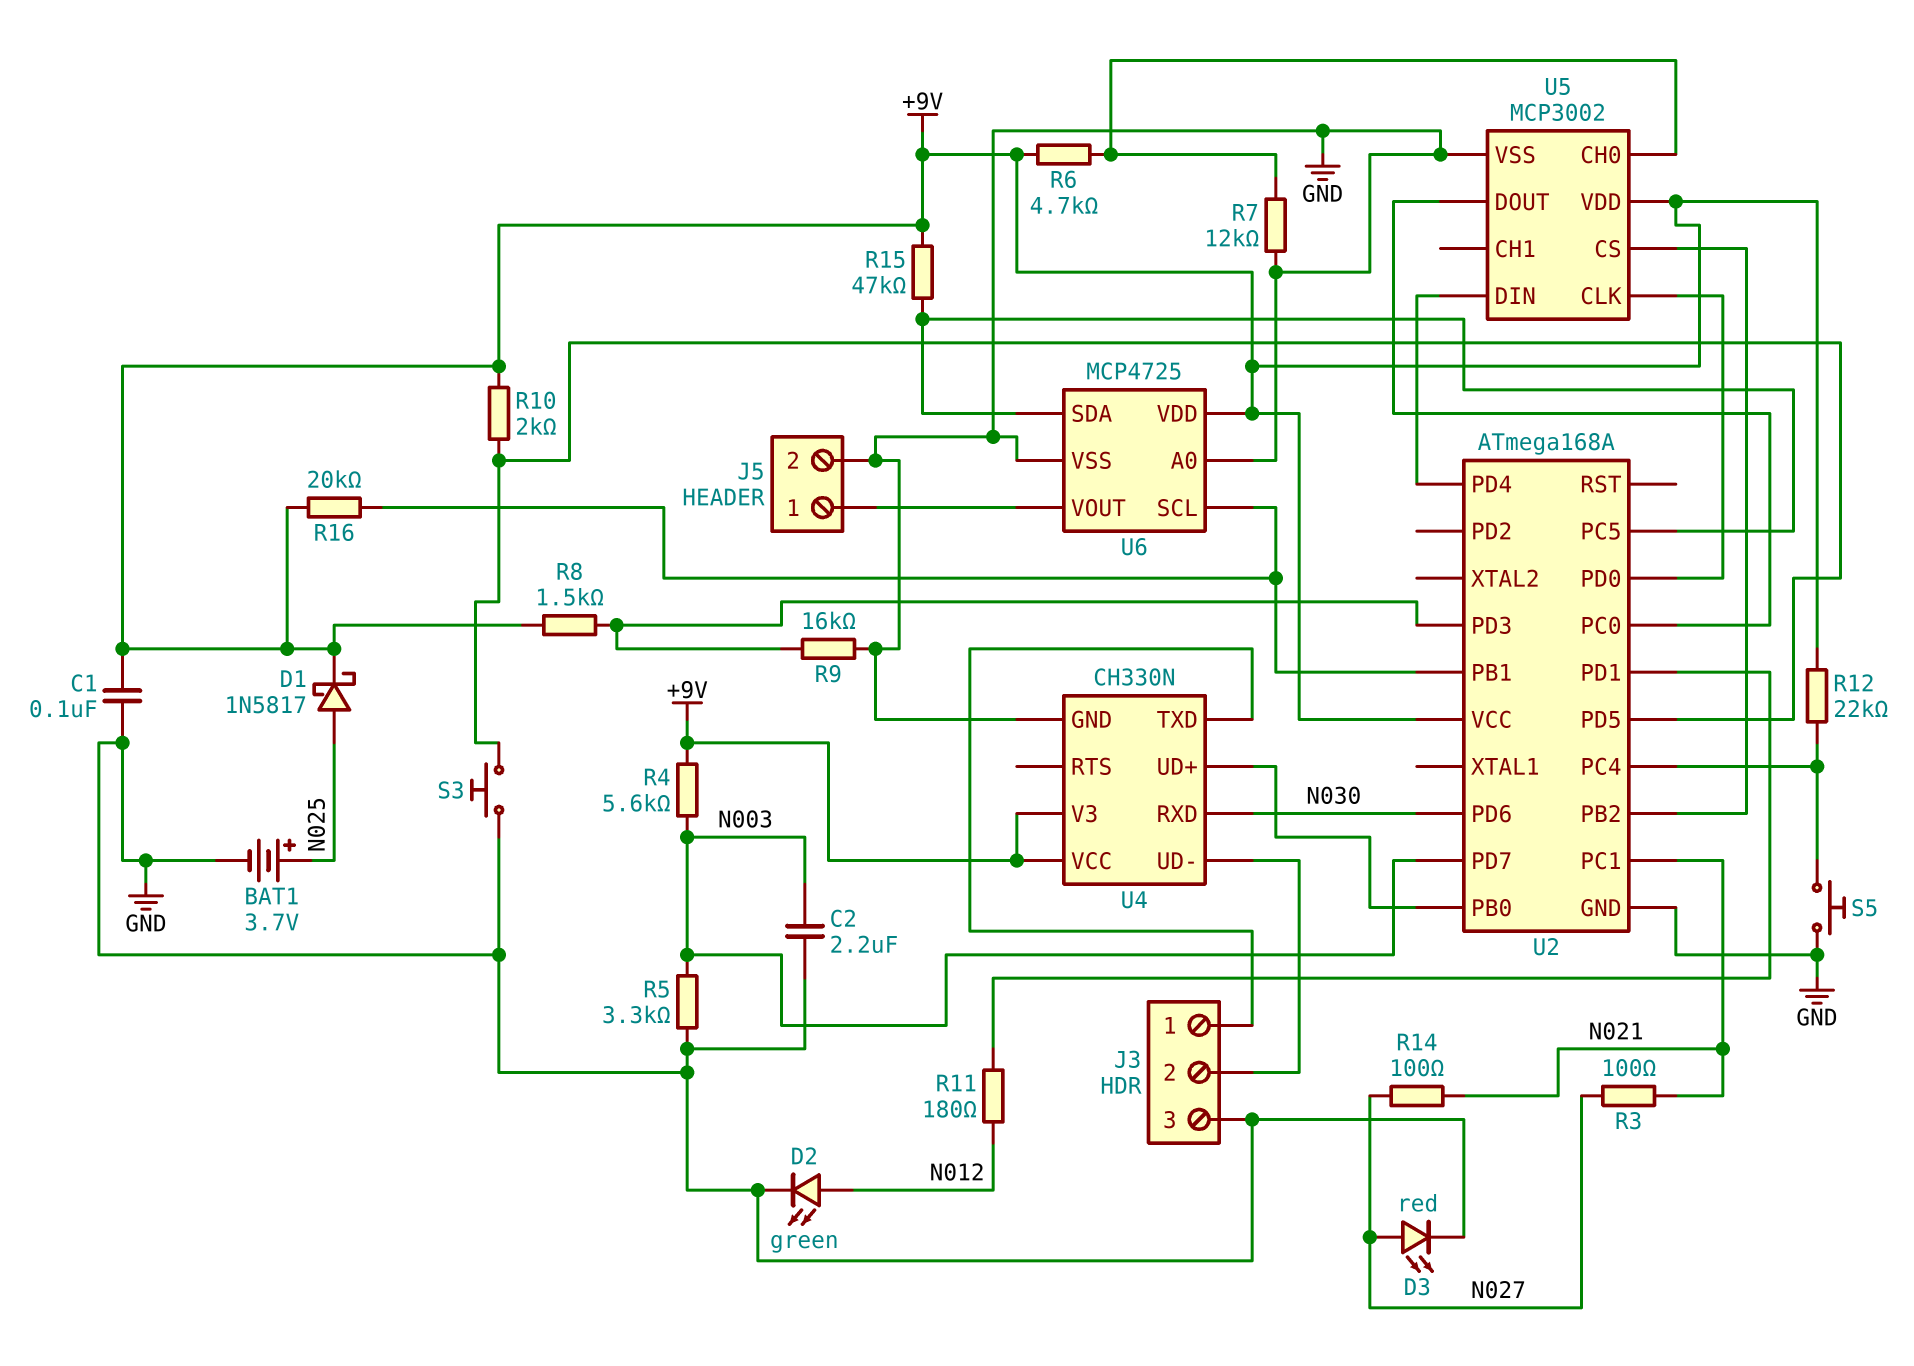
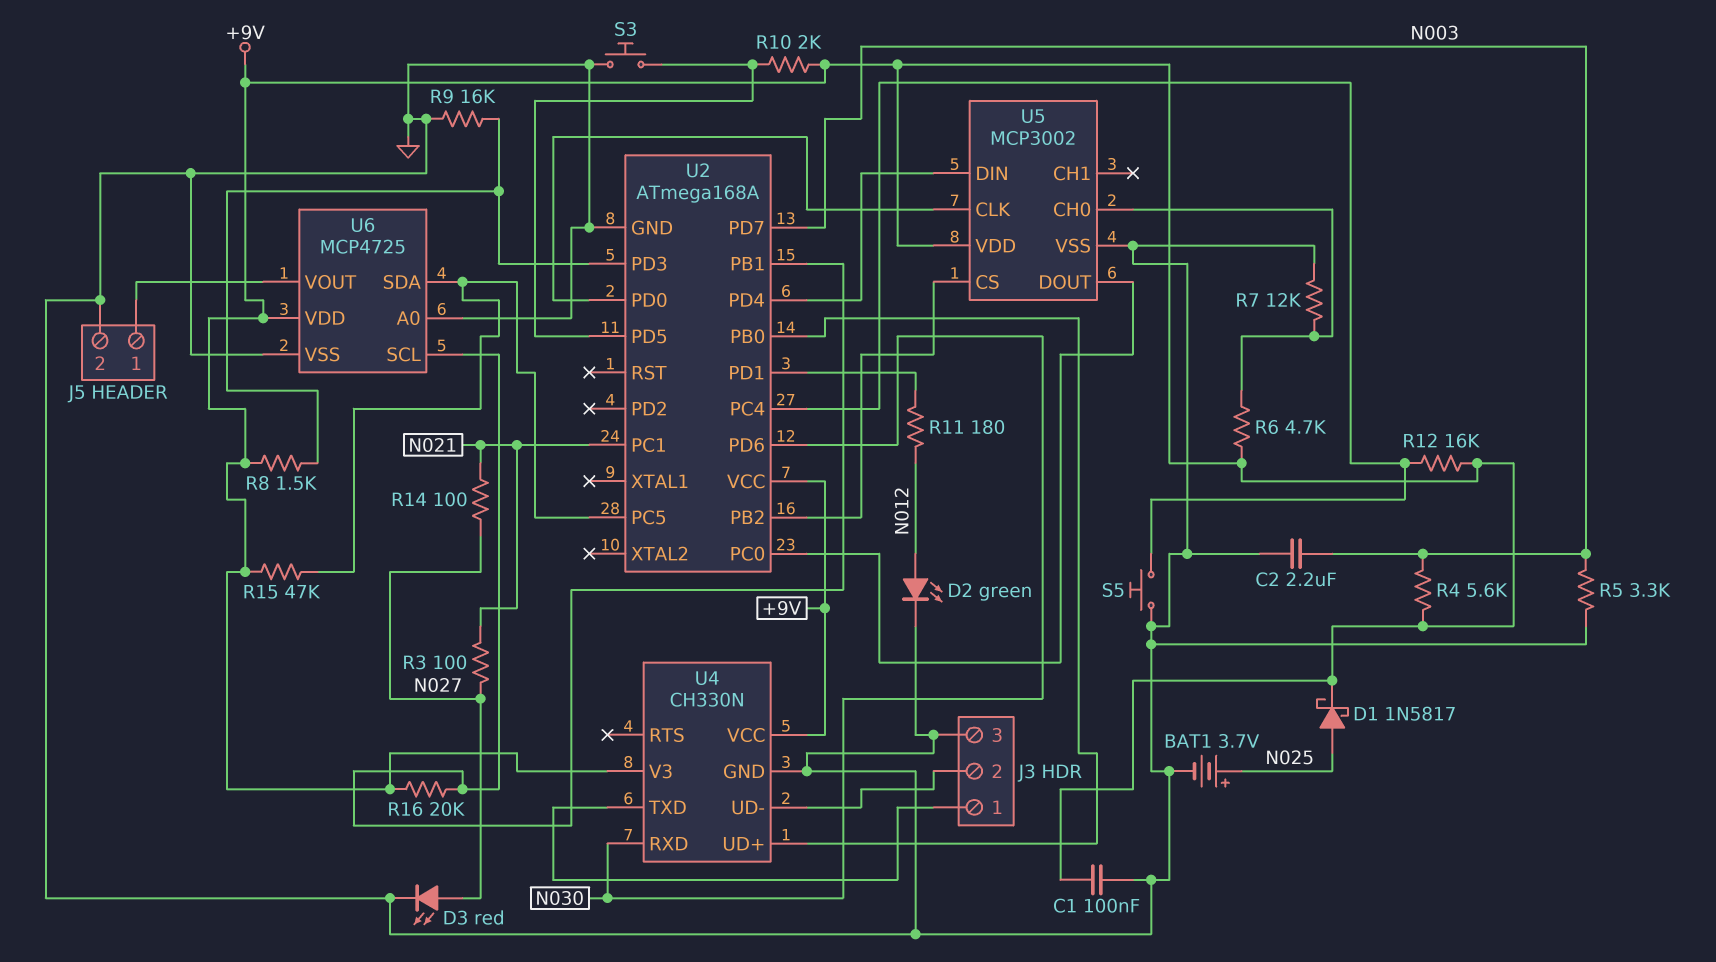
R12: 22k (+9V, U2/PC4) -> 16k (+9V, U2/PC4)

